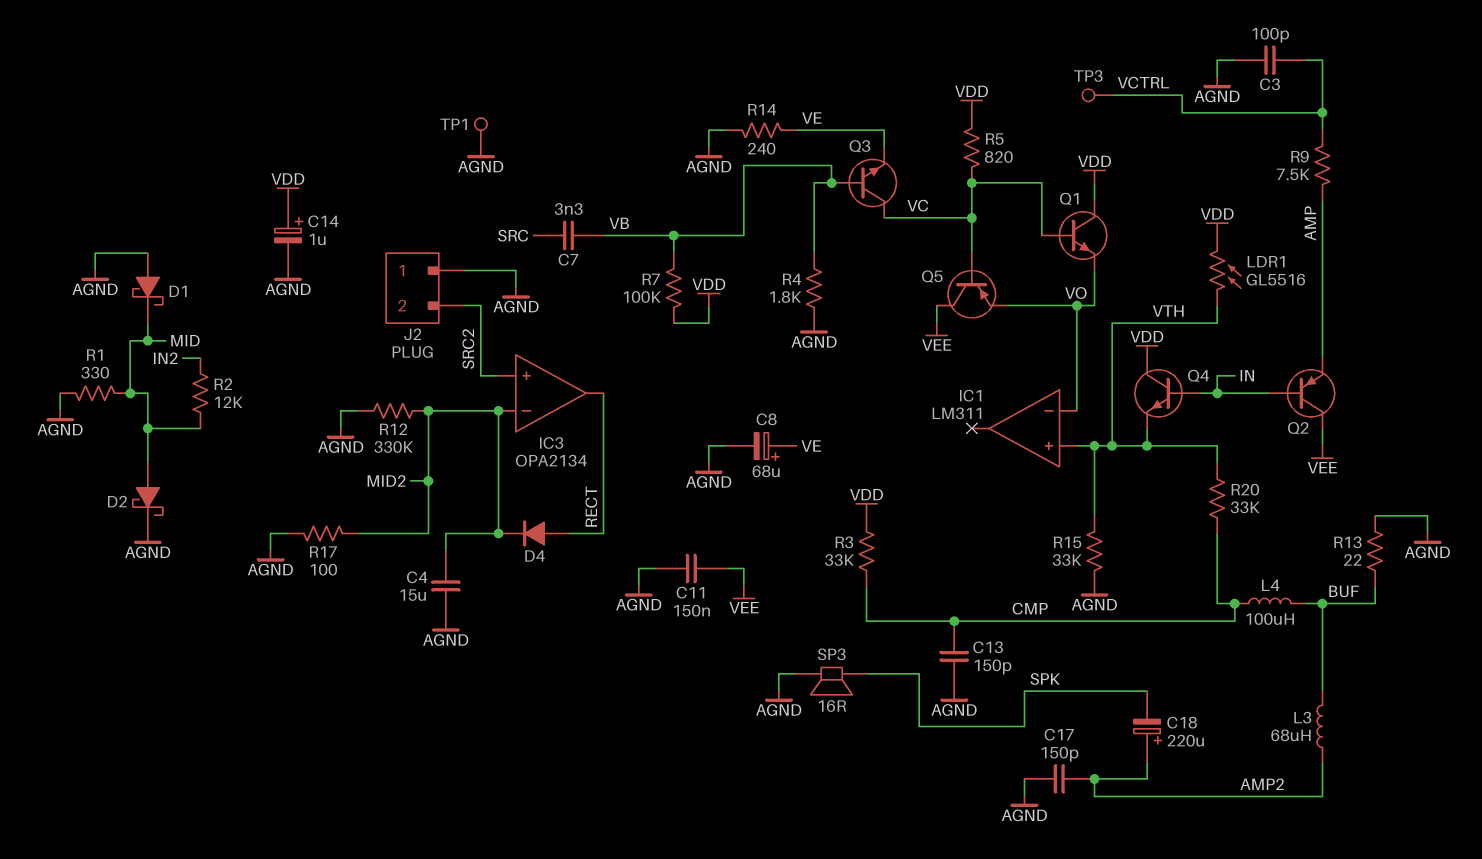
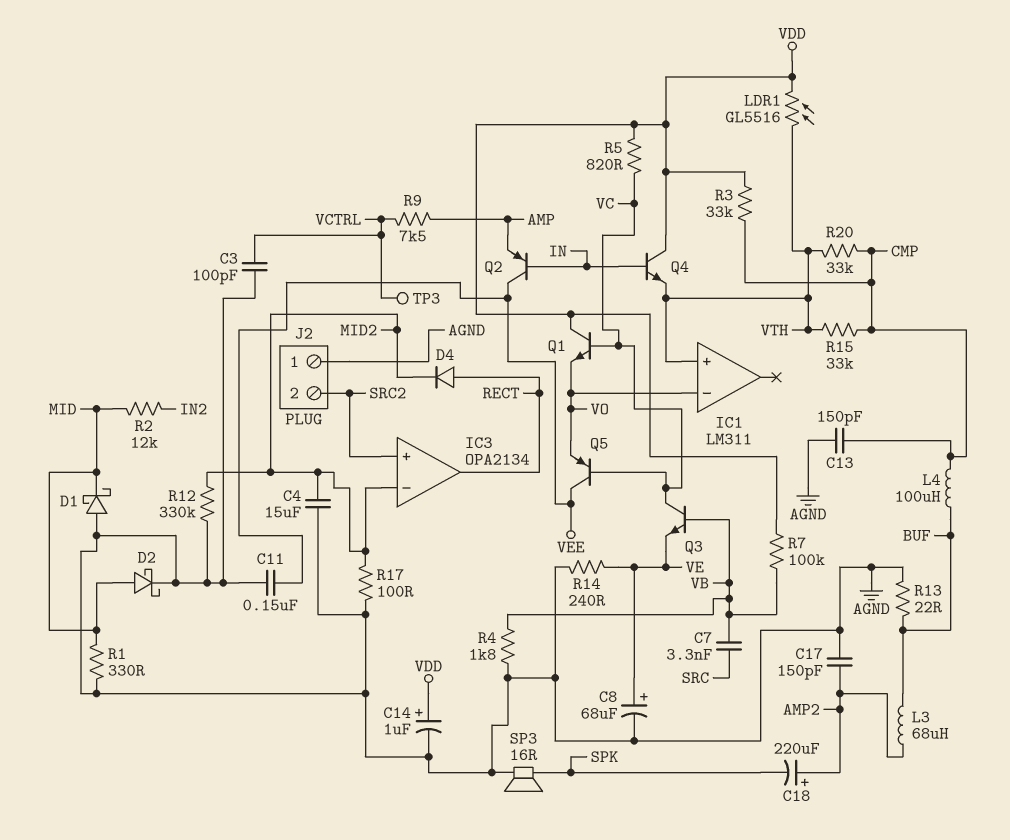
R15: 33k (AGND, VTH) -> 33k (CMP, VTH)
TP1: test point (AGND) -> none

